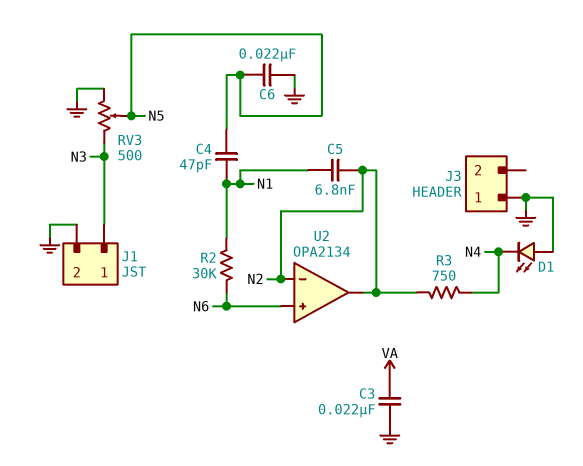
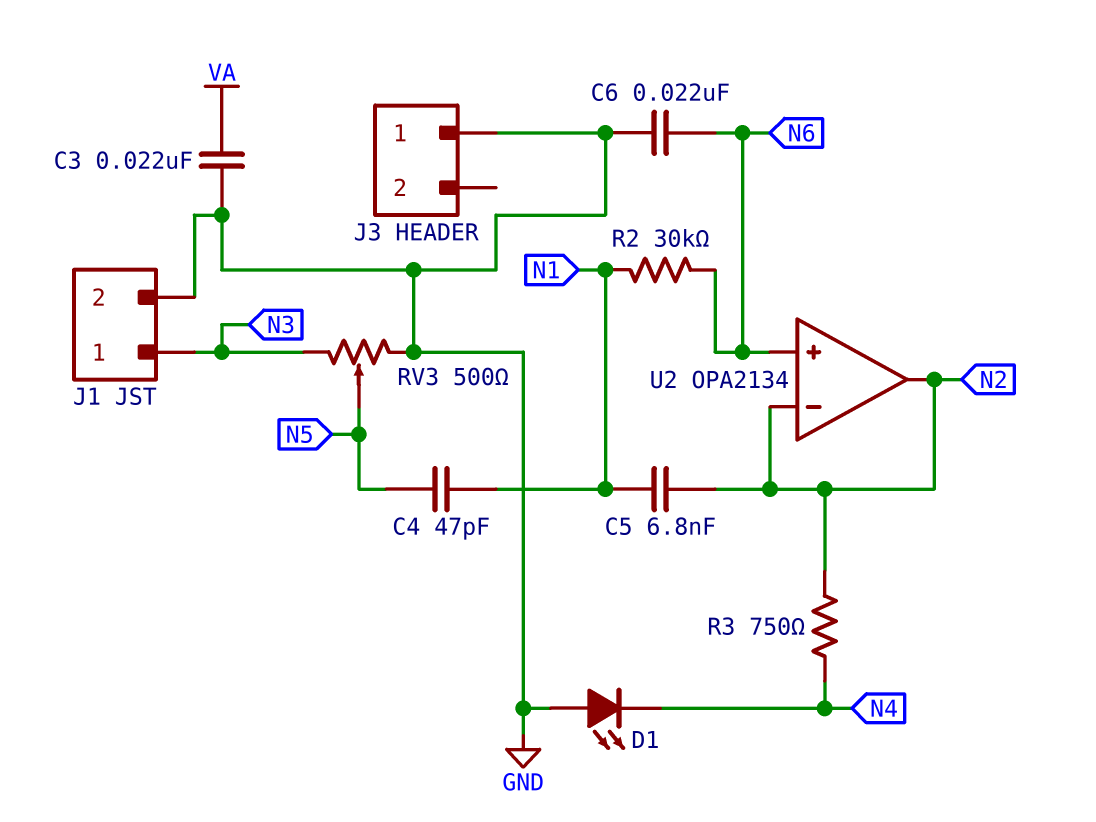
C6: 22nF (GND, N5) -> 22nF (GND, N6)

